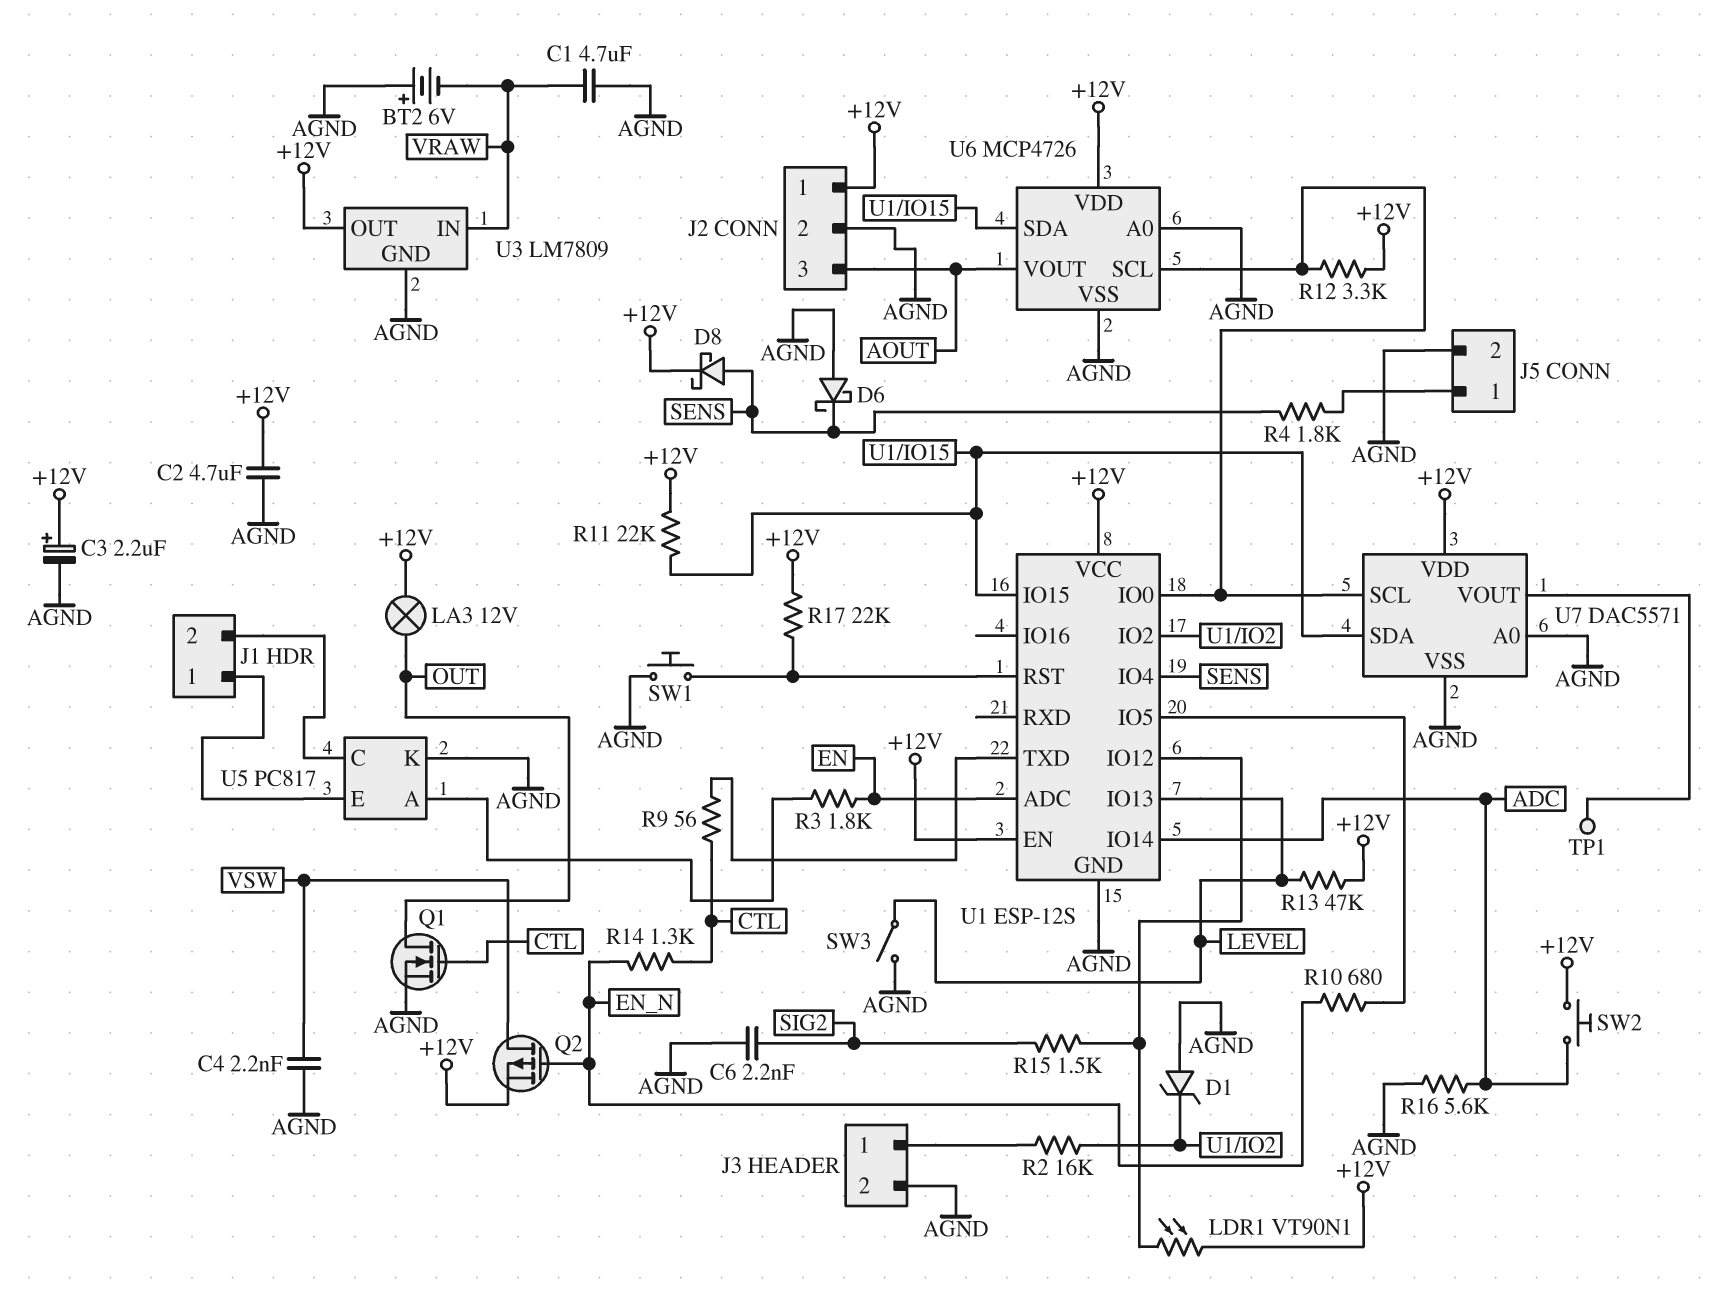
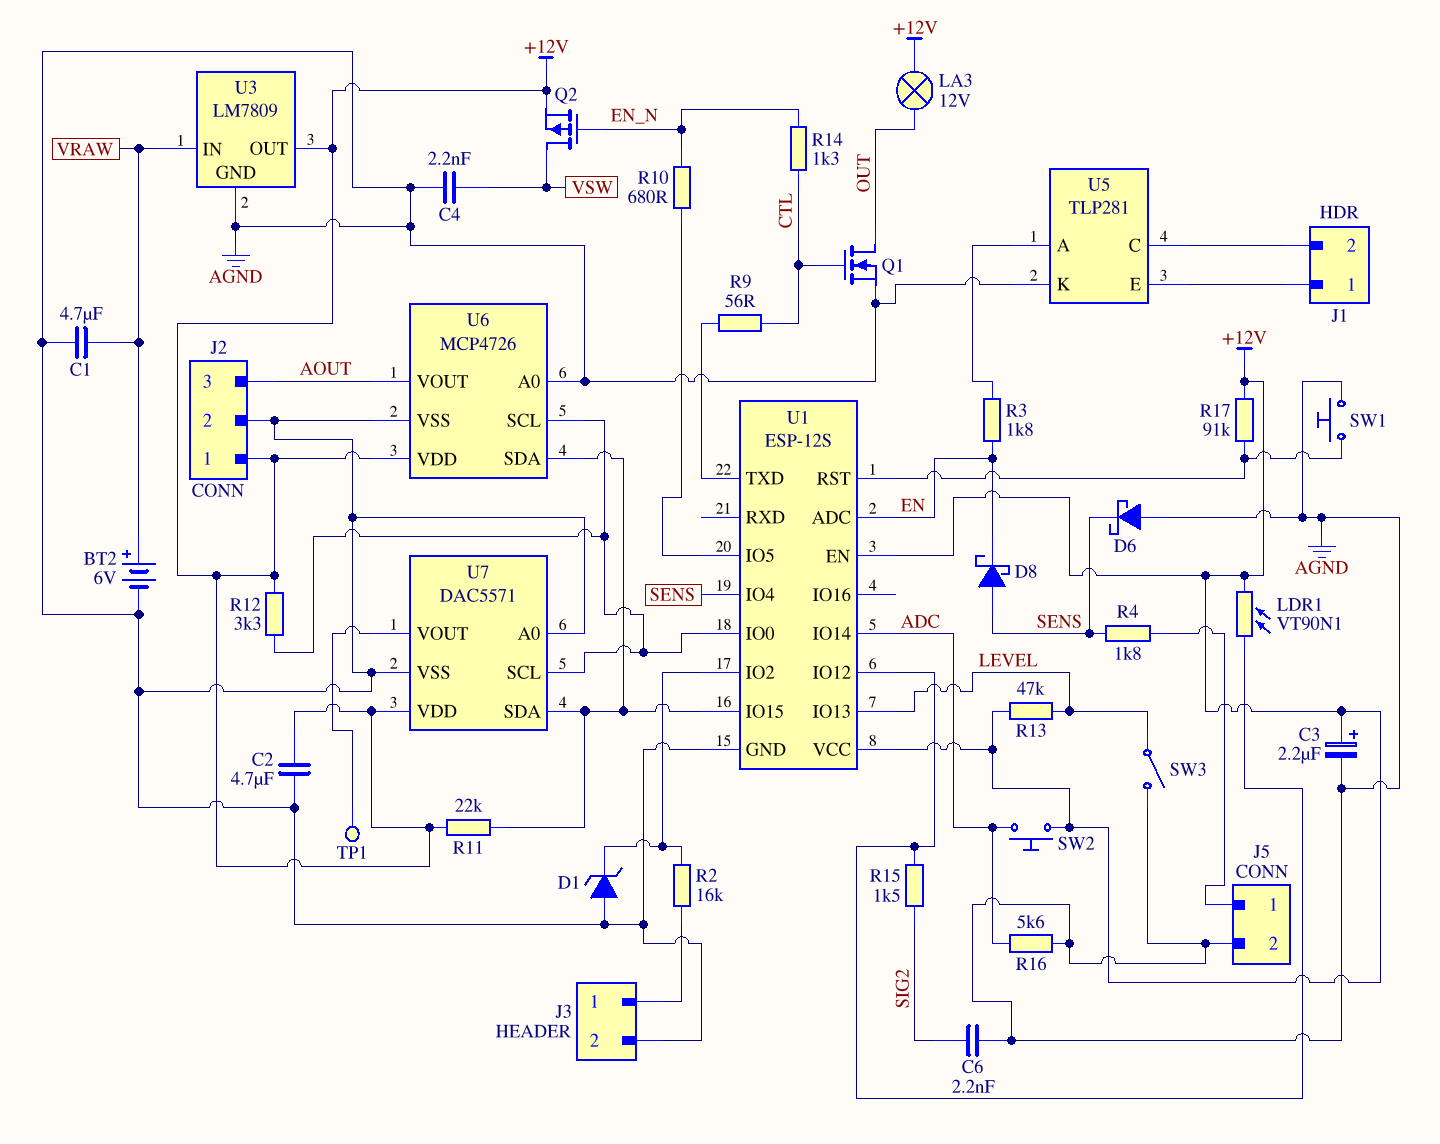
BT2: 6V (plus AGND, minus VRAW) -> 6V (plus VRAW, minus AGND)
D8: schottky (A SENS, K +12V) -> schottky (A SENS, K EN)
R17: 22k (+12V, U1/RST) -> 91k (+12V, U1/RST)
U5: PC817 -> TLP281

